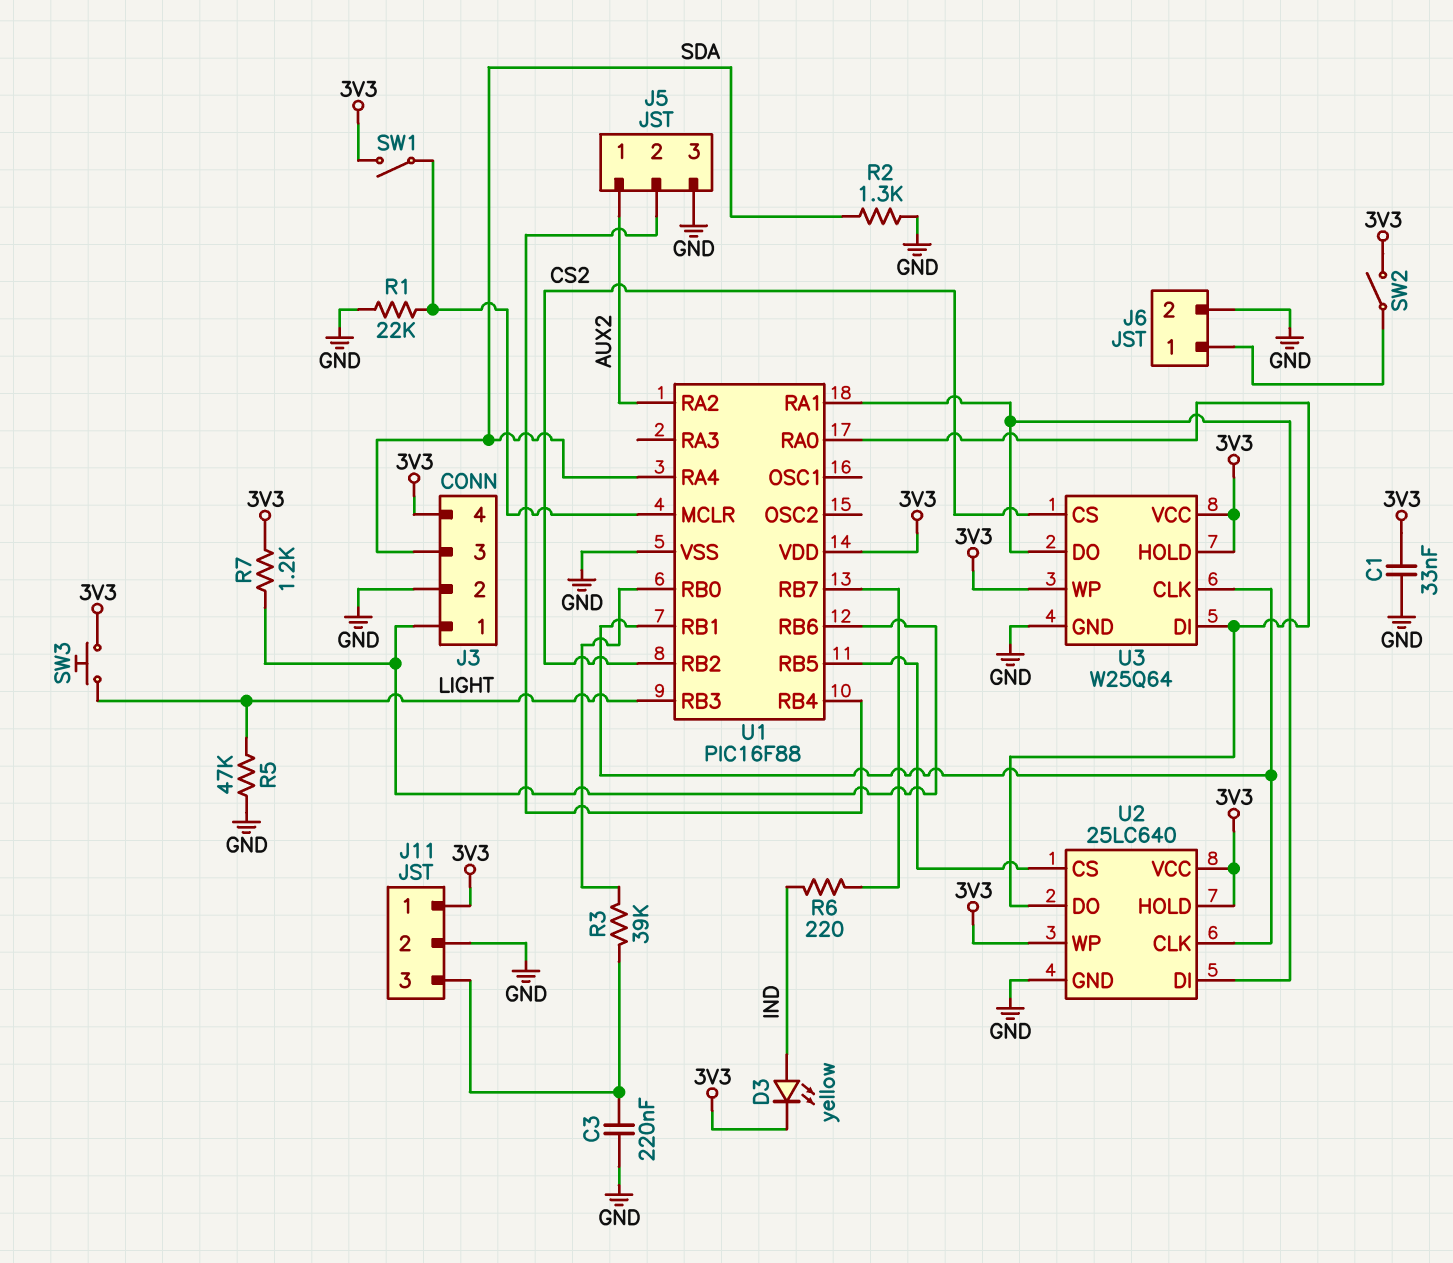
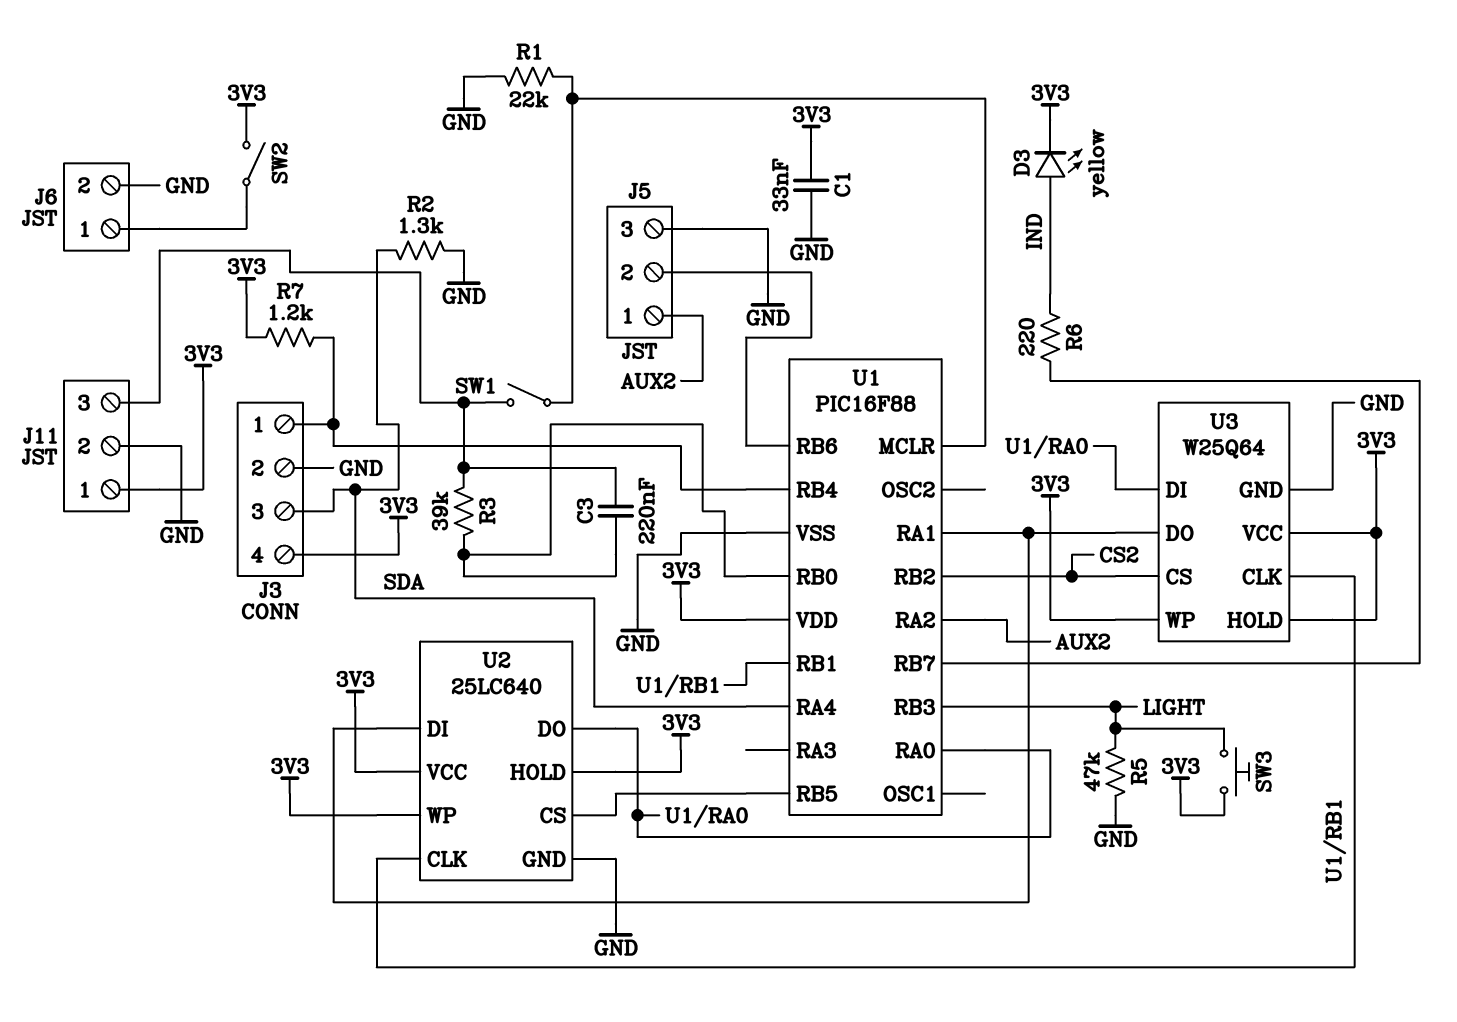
C3: 220nF (GND, J11/3) -> 220nF (J11/3, U1/RB0)
SW1: switch (3V3, U1/MCLR) -> switch (J11/3, U1/MCLR)
U1 pin RB4: J5/2 -> J3/1
U1 pin RB6: J3/1 -> J5/2

